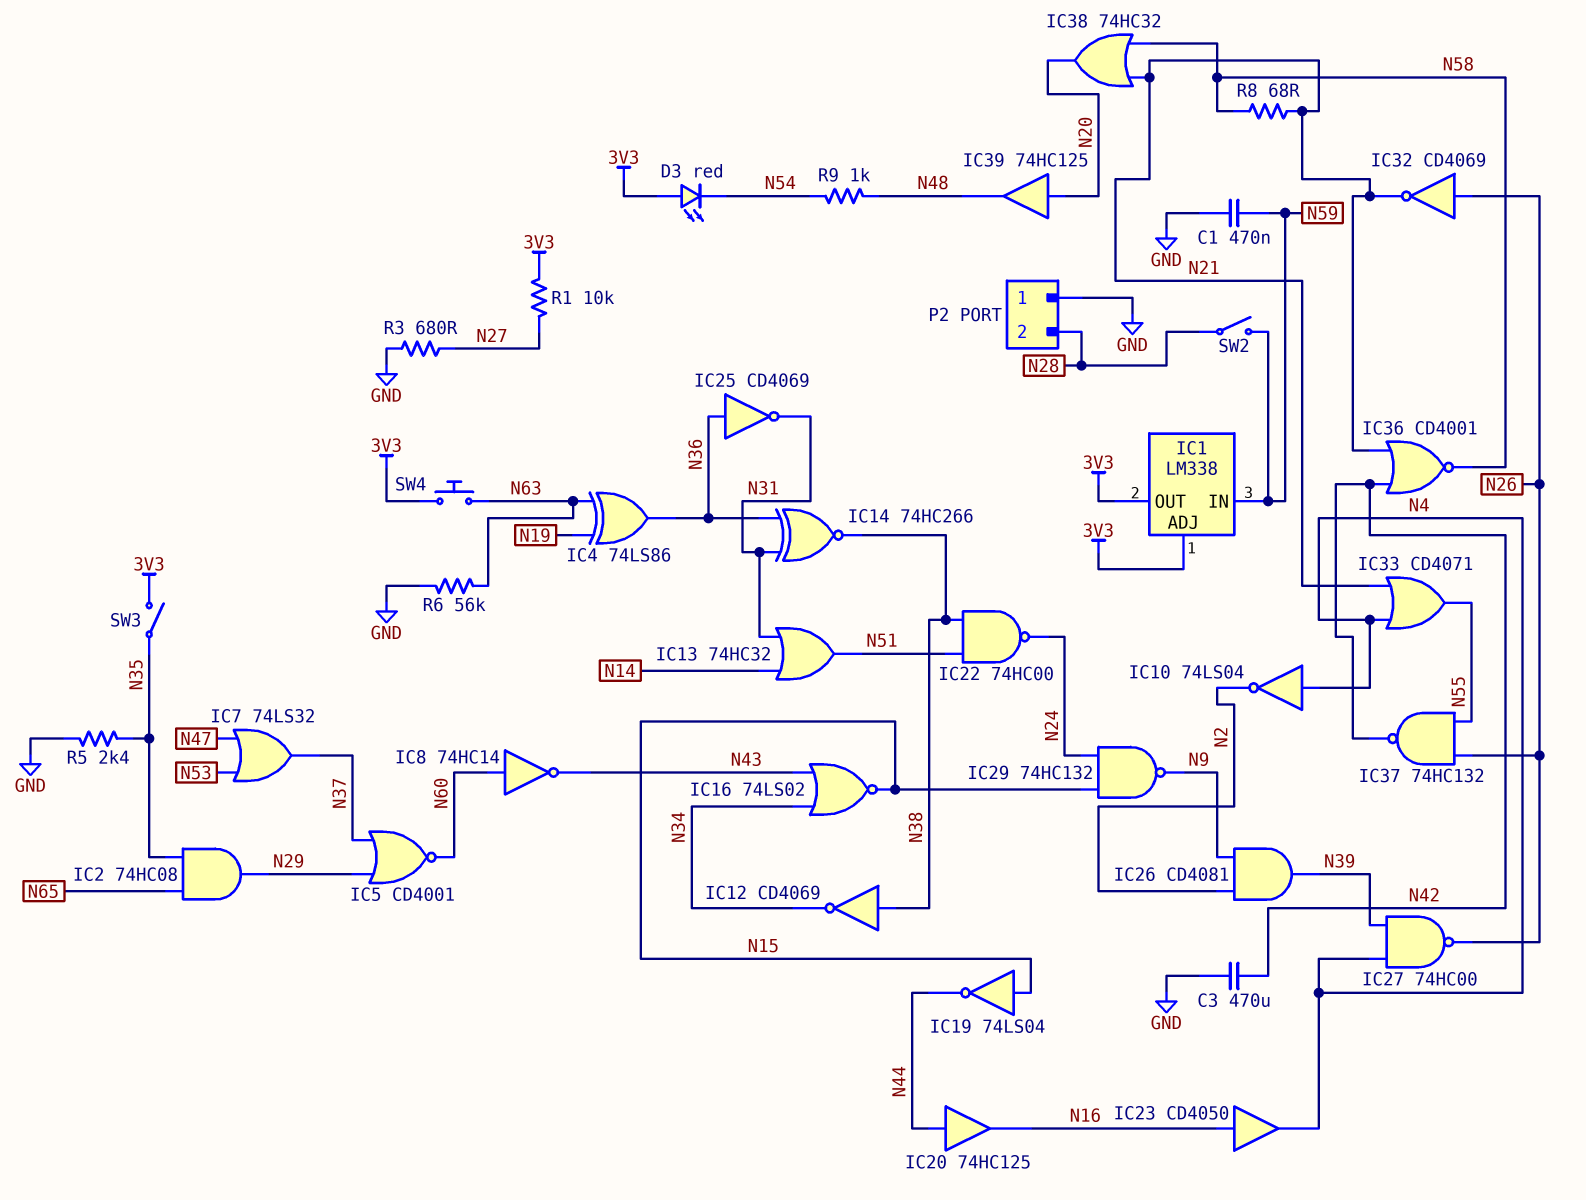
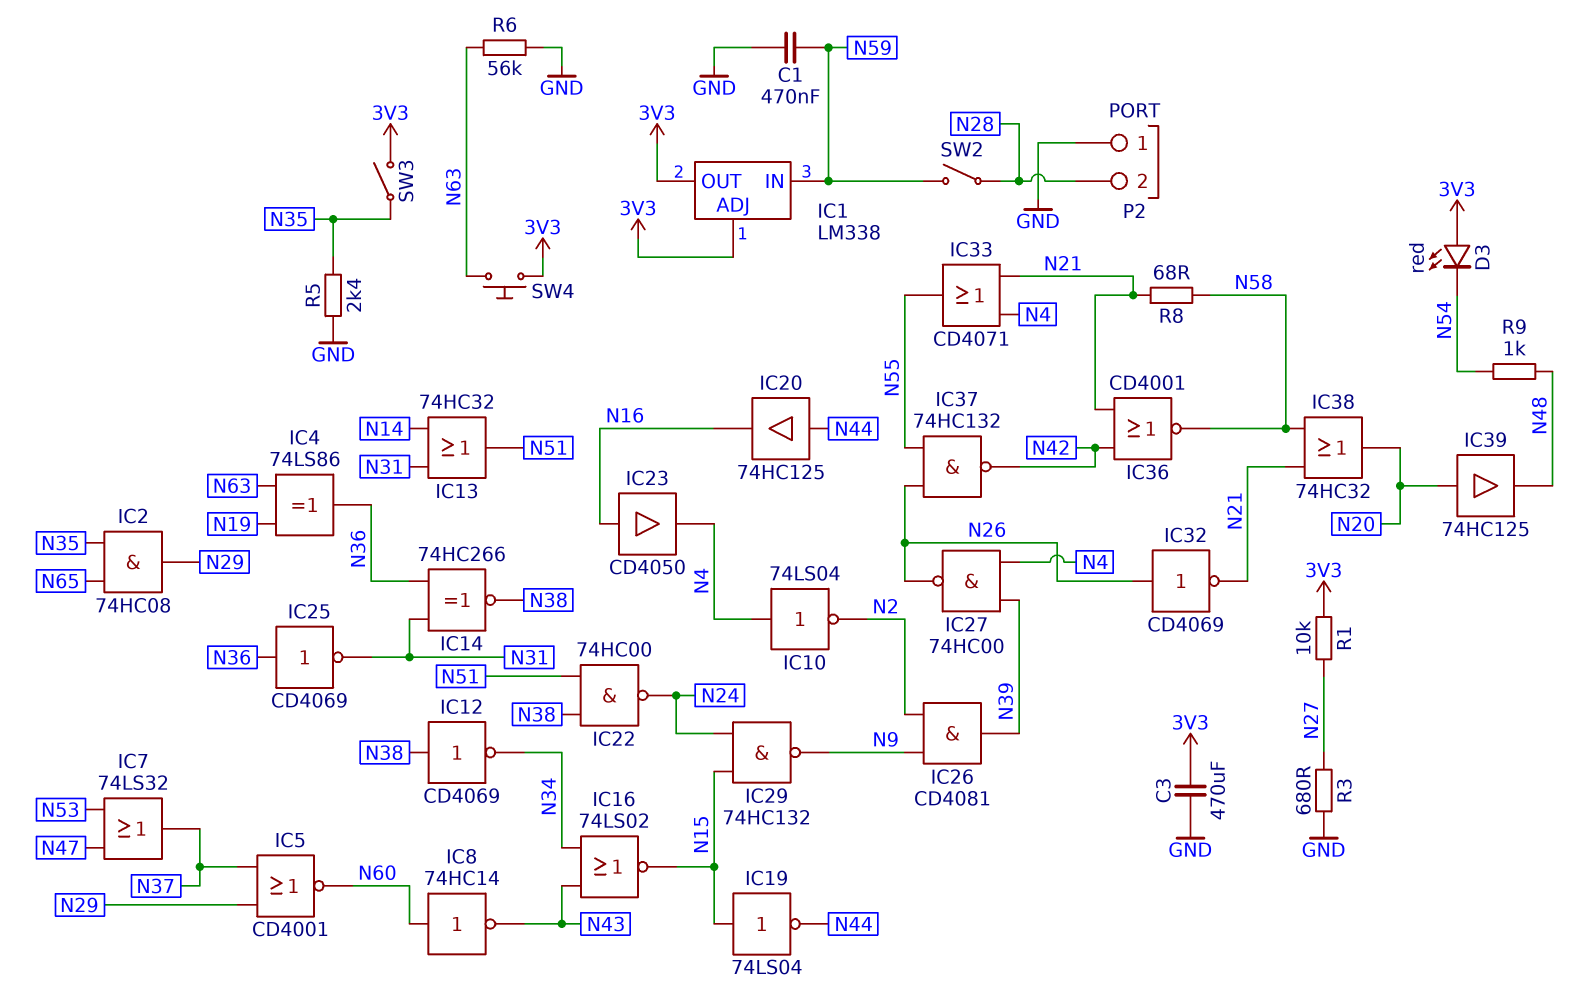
C3: 470uF (GND, N42) -> 470uF (3V3, GND)

